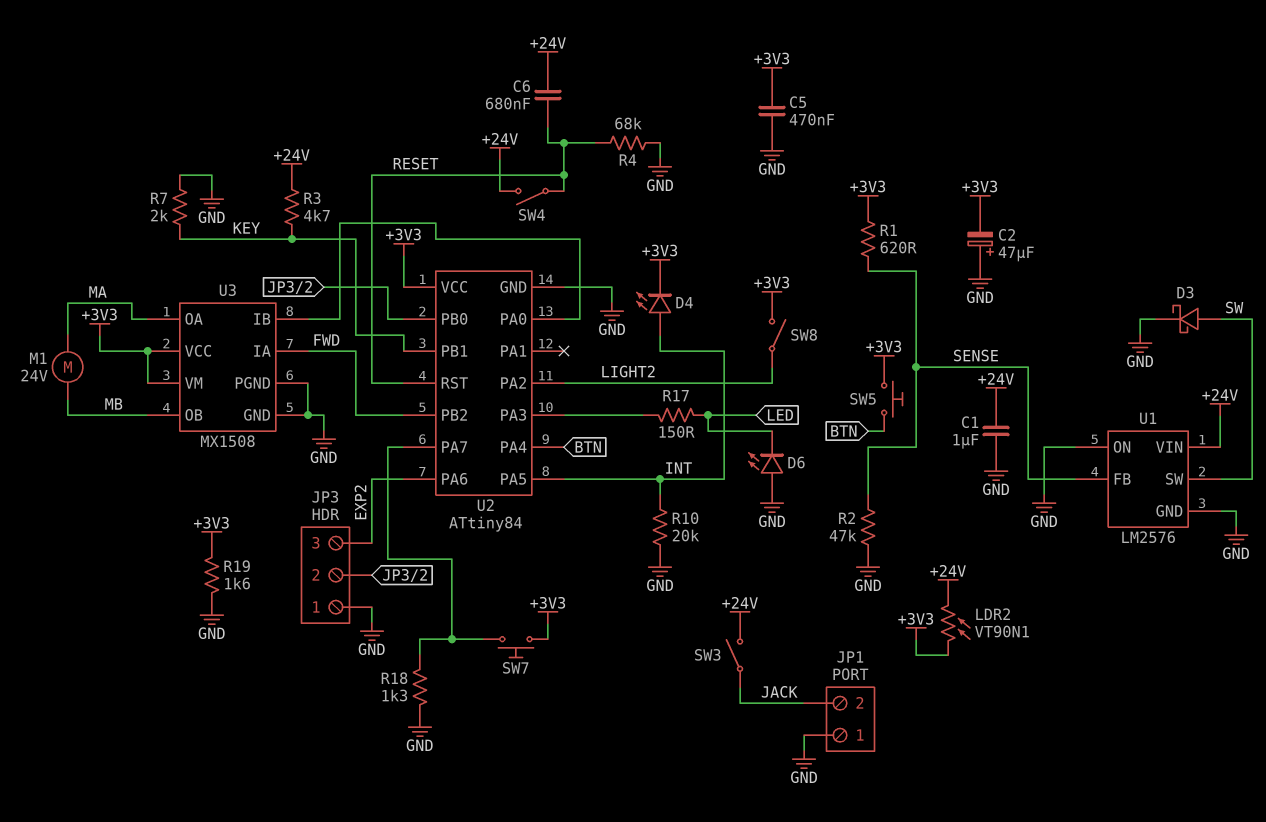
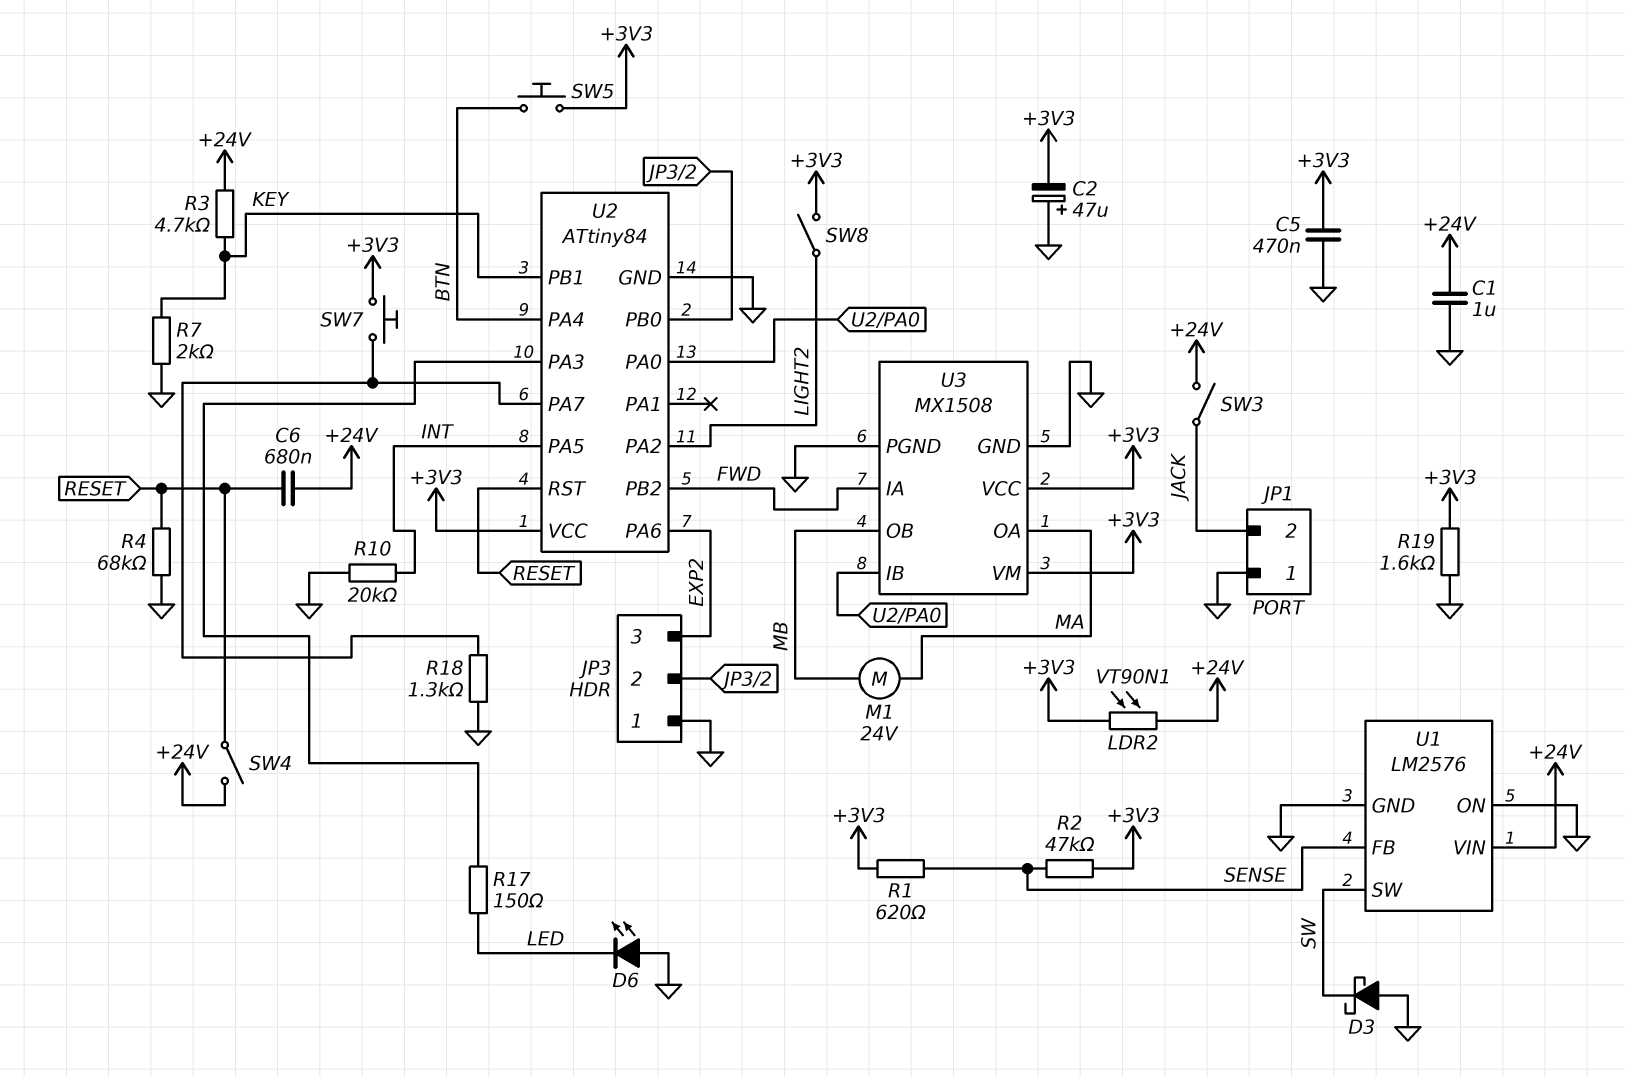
D3: schottky (A SW, K GND) -> schottky (A GND, K SW)
D4: LED (A INT, K +3V3) -> none
R2: 47k (GND, SENSE) -> 47k (+3V3, SENSE)

